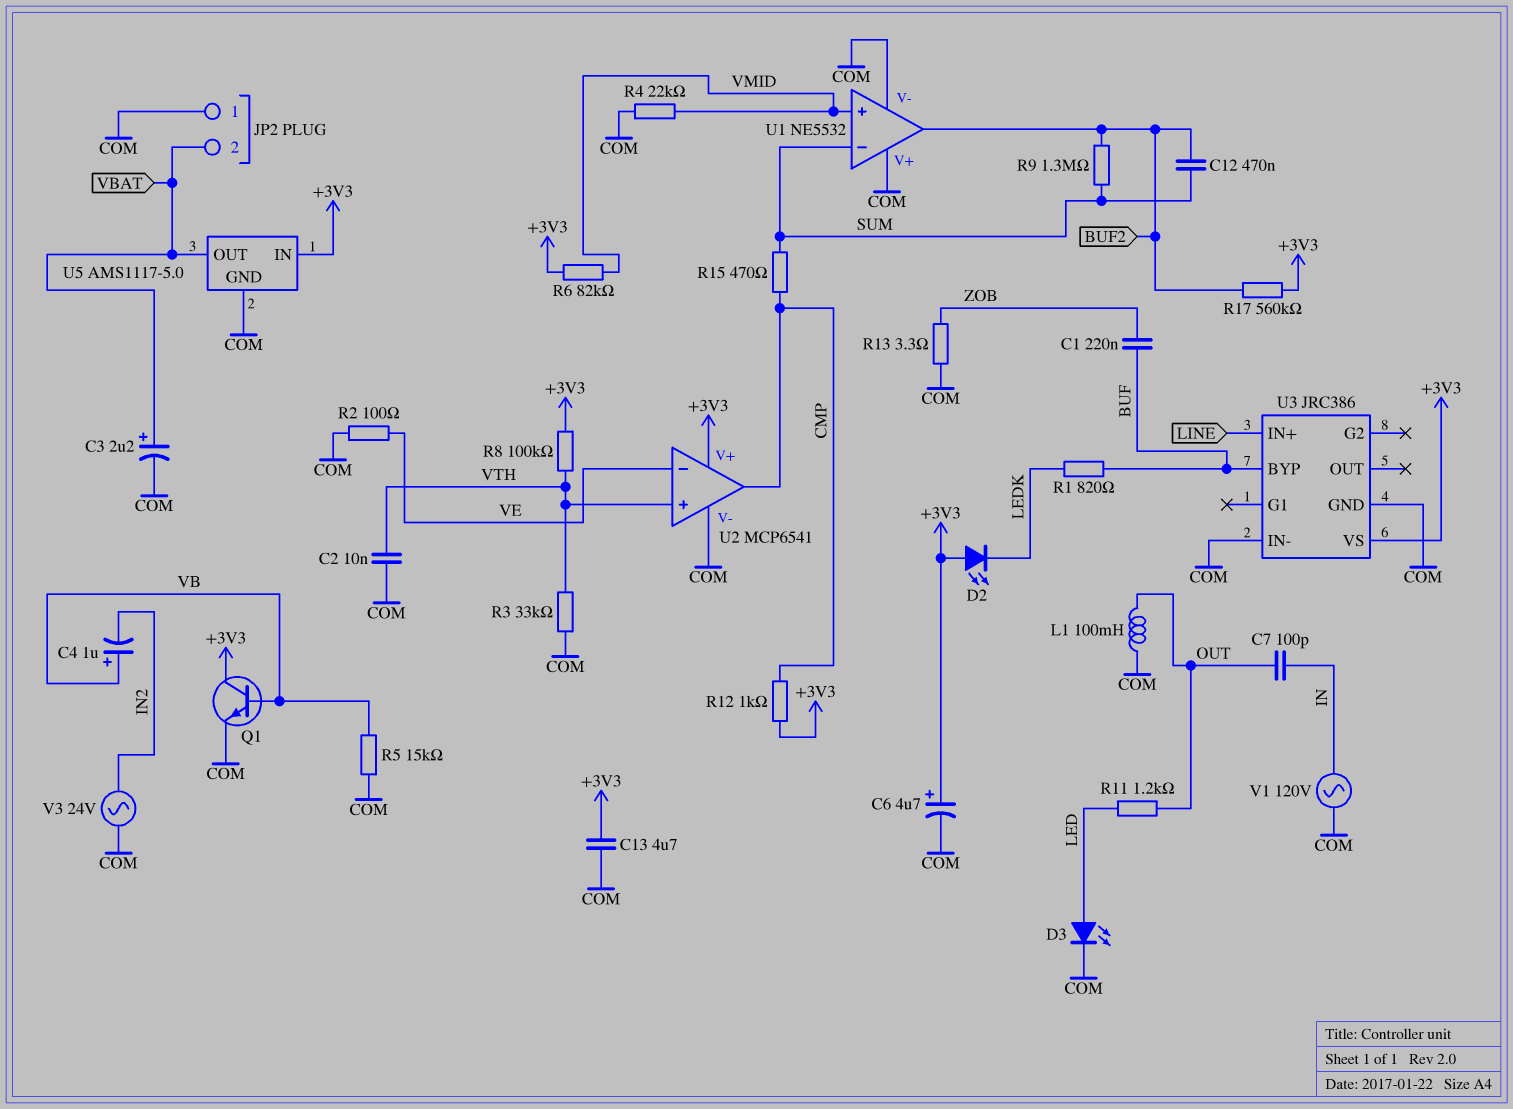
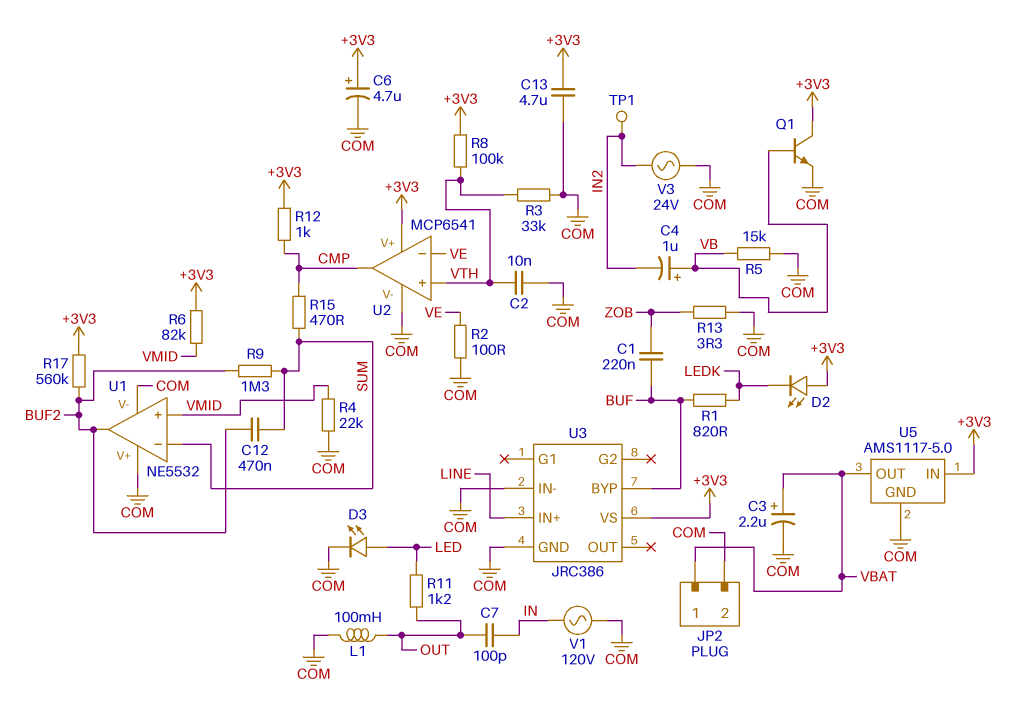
JP2 pin 1: COM -> VBAT
JP2 pin 2: VBAT -> COM
TP1: none -> test point (IN2)

